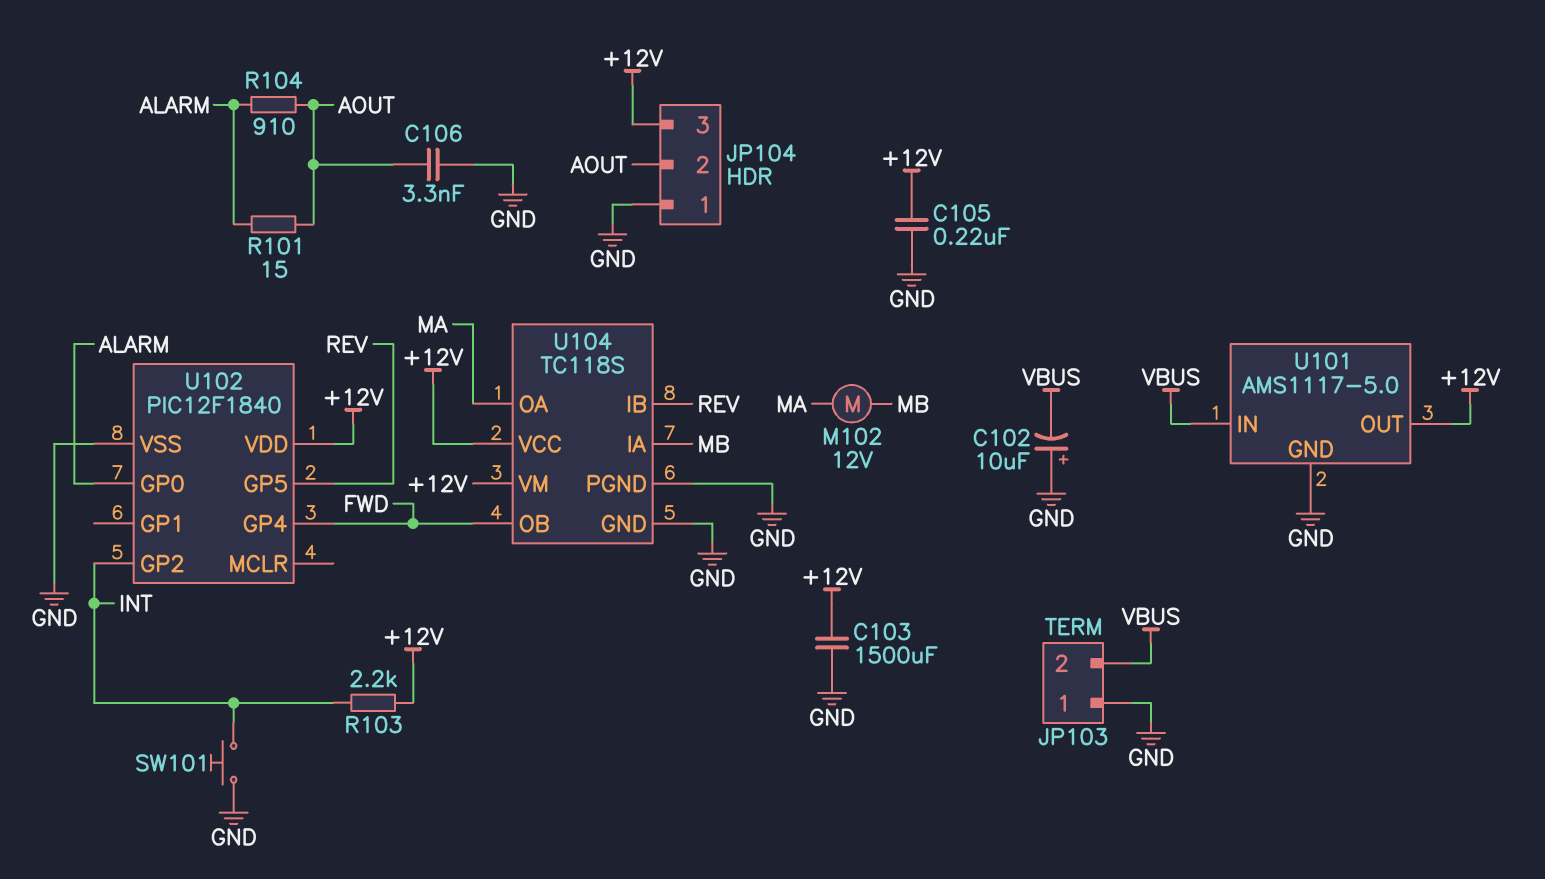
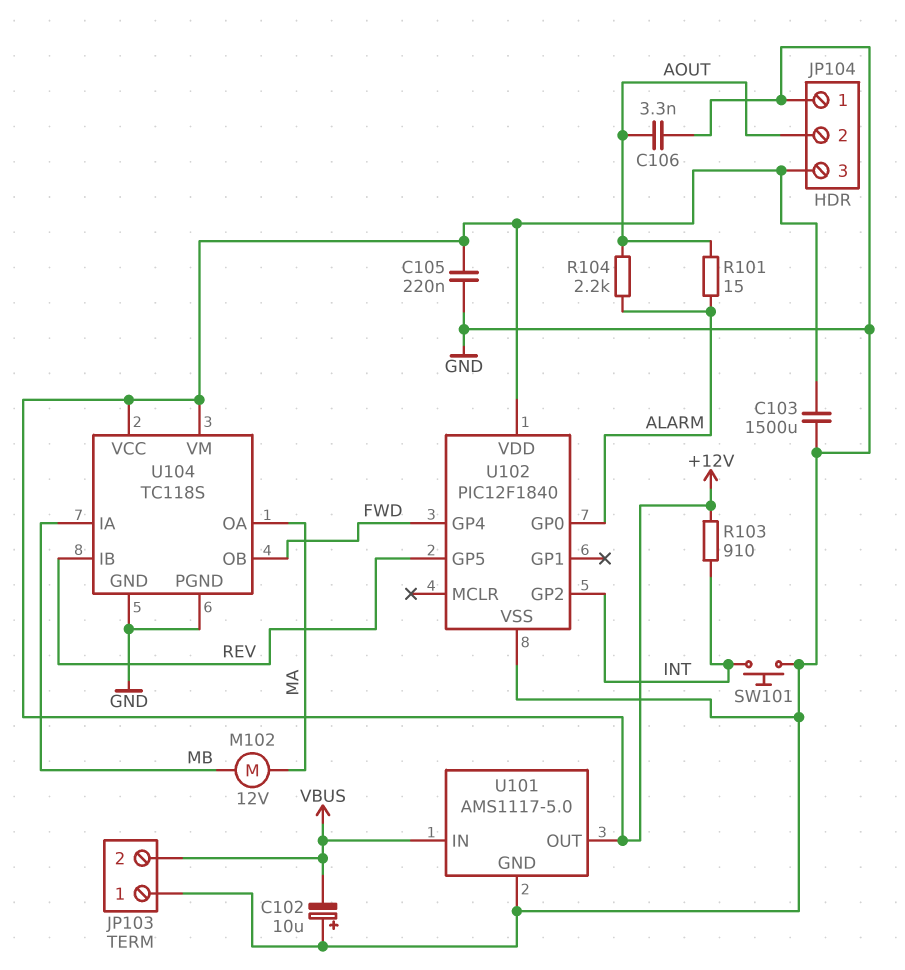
R103: 2.2k (+12V, INT) -> 910 (+12V, INT)
R104: 910 (ALARM, AOUT) -> 2.2k (ALARM, AOUT)

